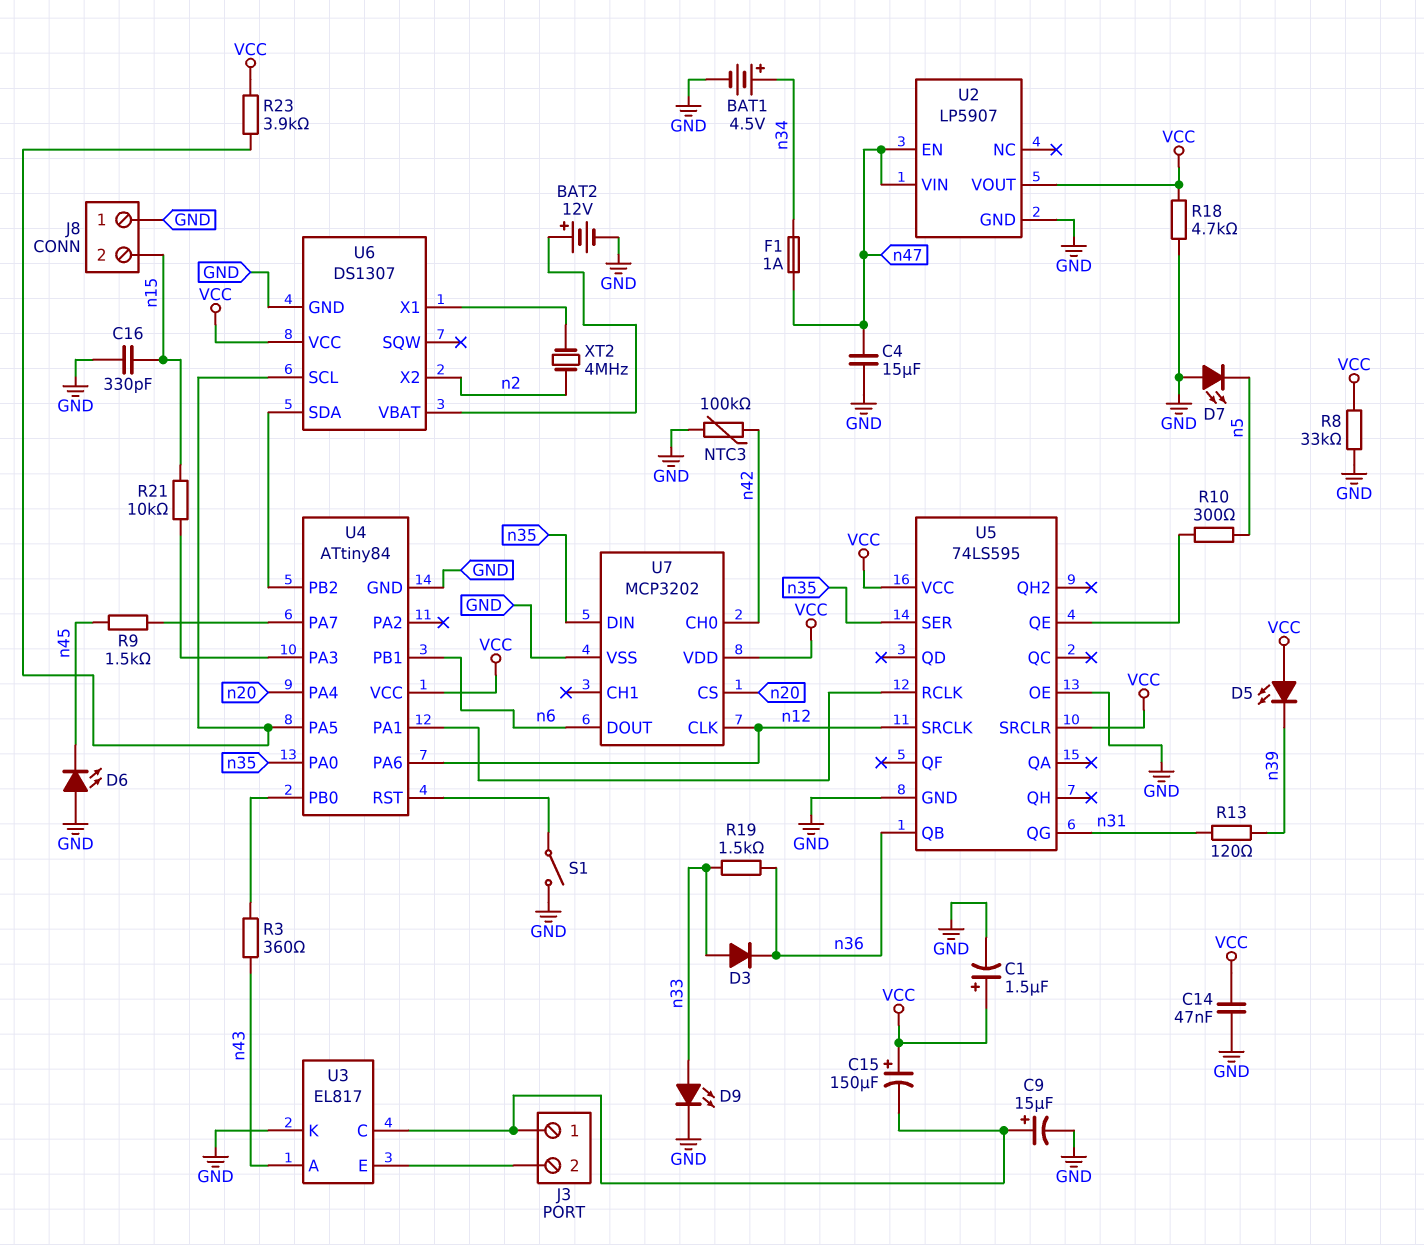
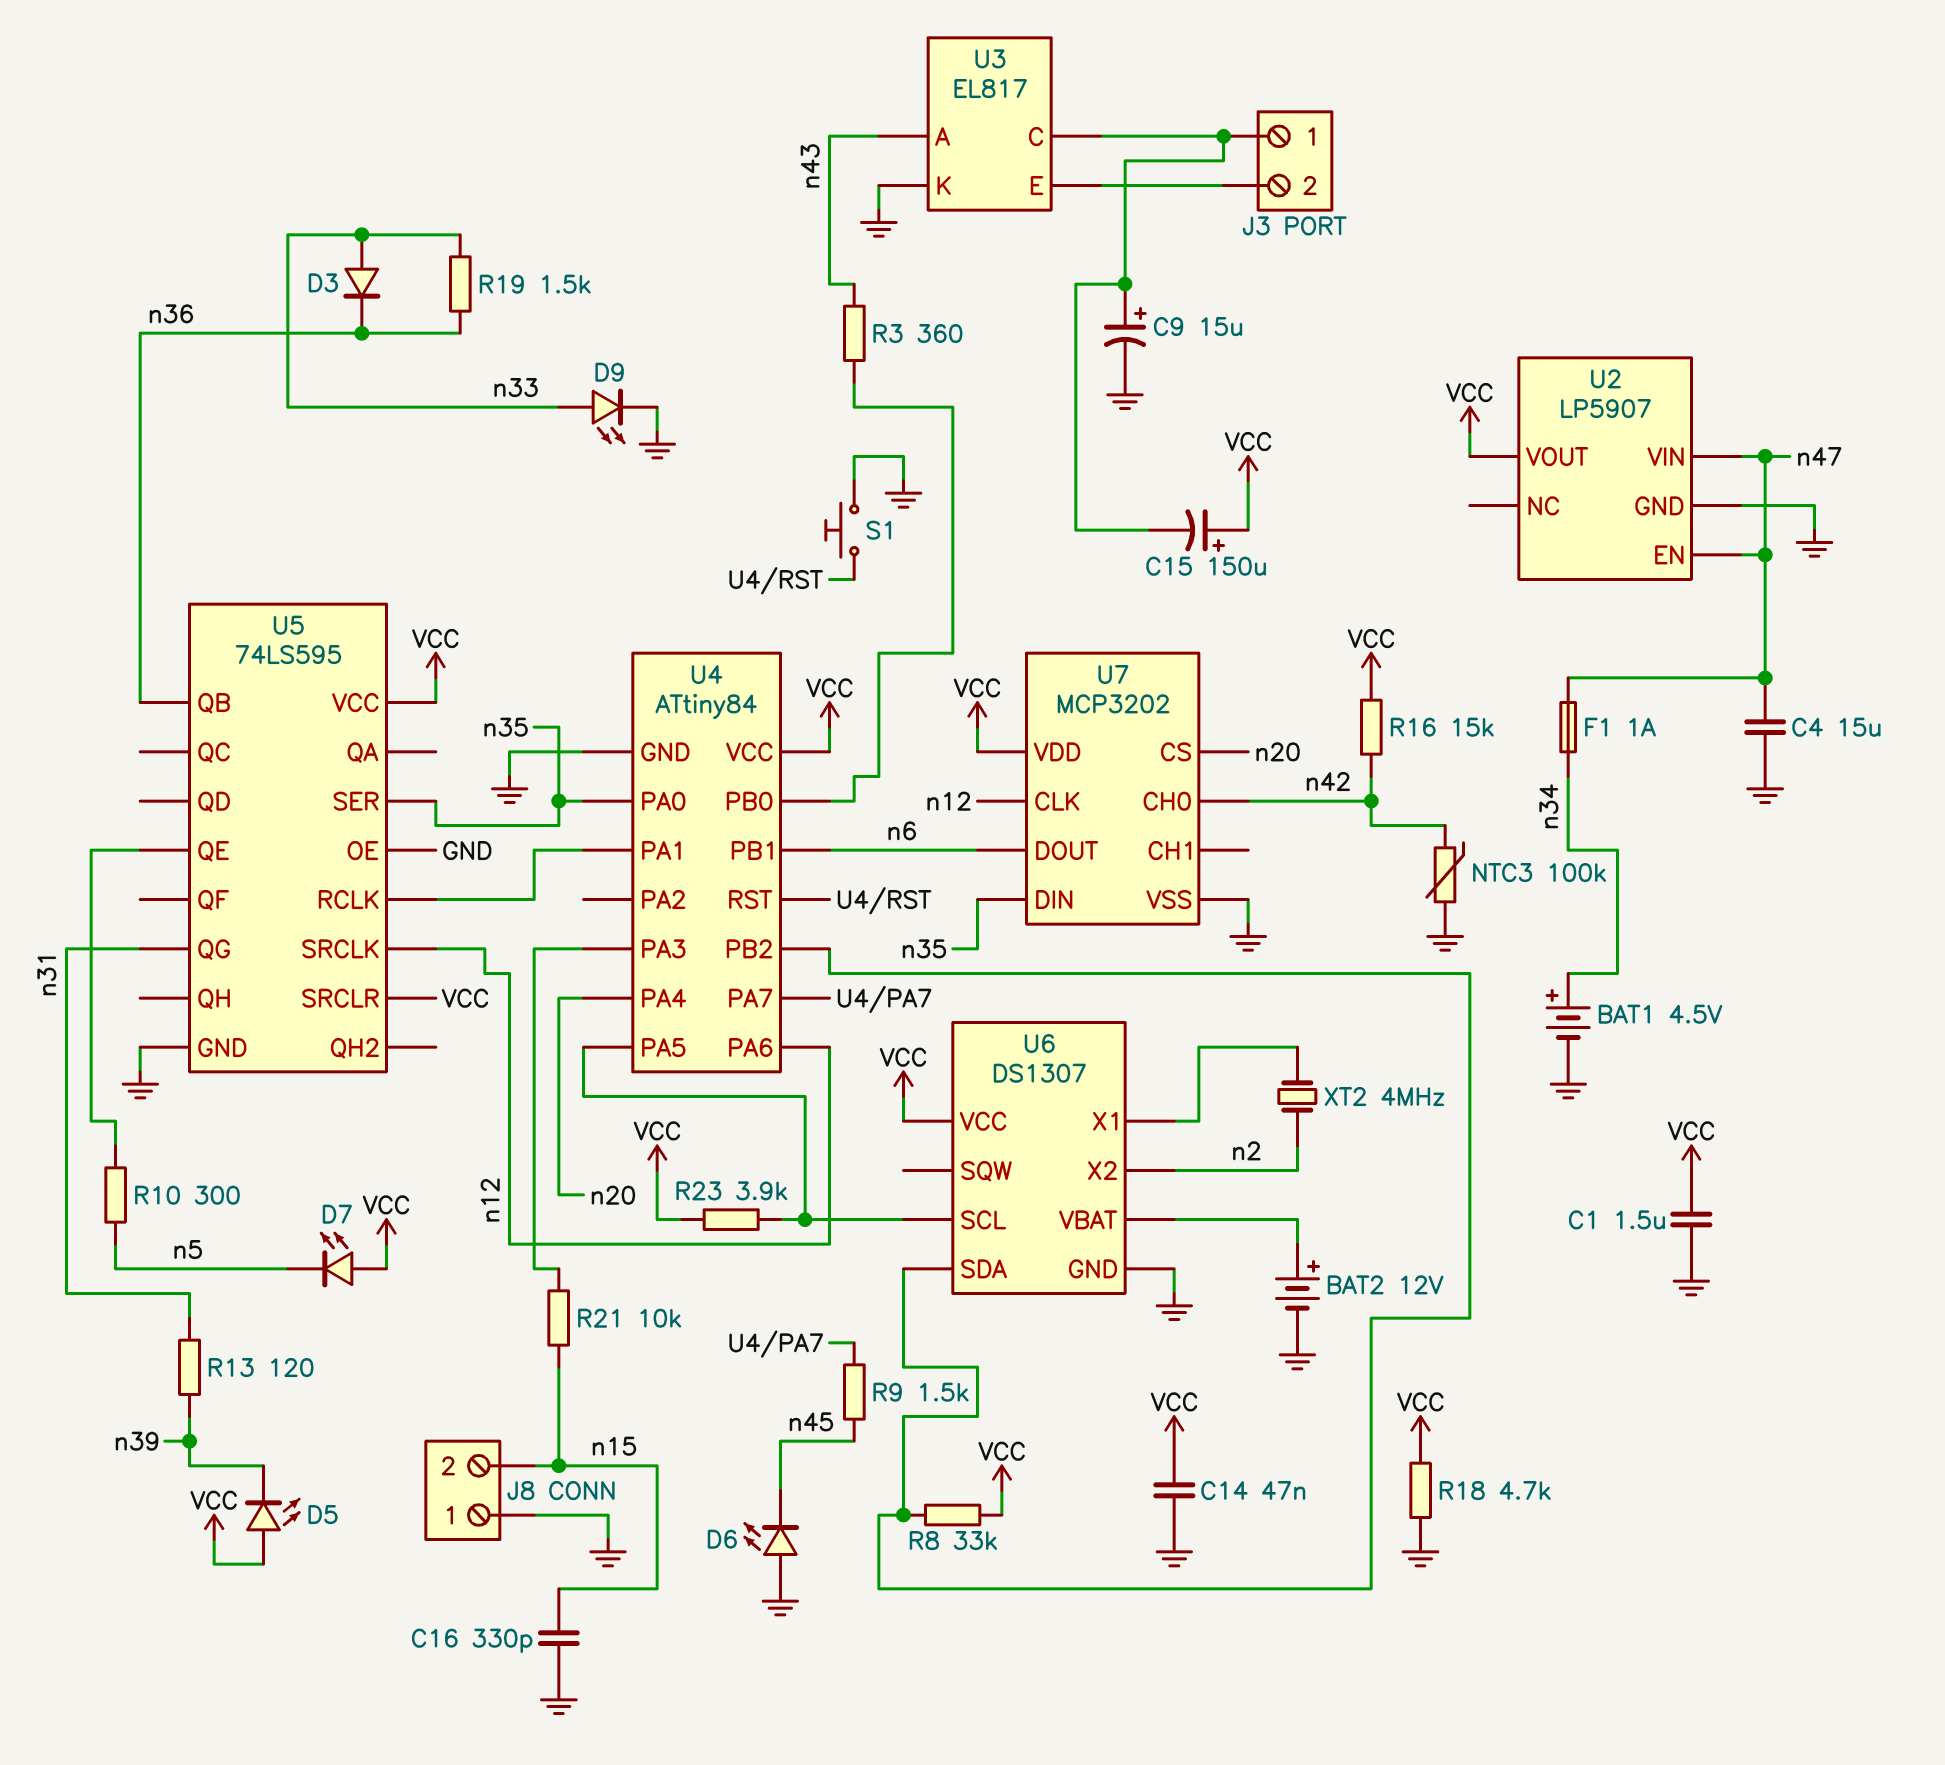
C1: 1.5uF (plus VCC, minus GND) -> 1.5uF (GND, VCC)
D7: LED (A GND, K n5) -> LED (A VCC, K n5)
R8: 33k (GND, VCC) -> 33k (U4/PB2, VCC)
R16: none -> 15k (VCC, n42)
S1: switch (GND, U4/RST) -> button (GND, U4/RST)

